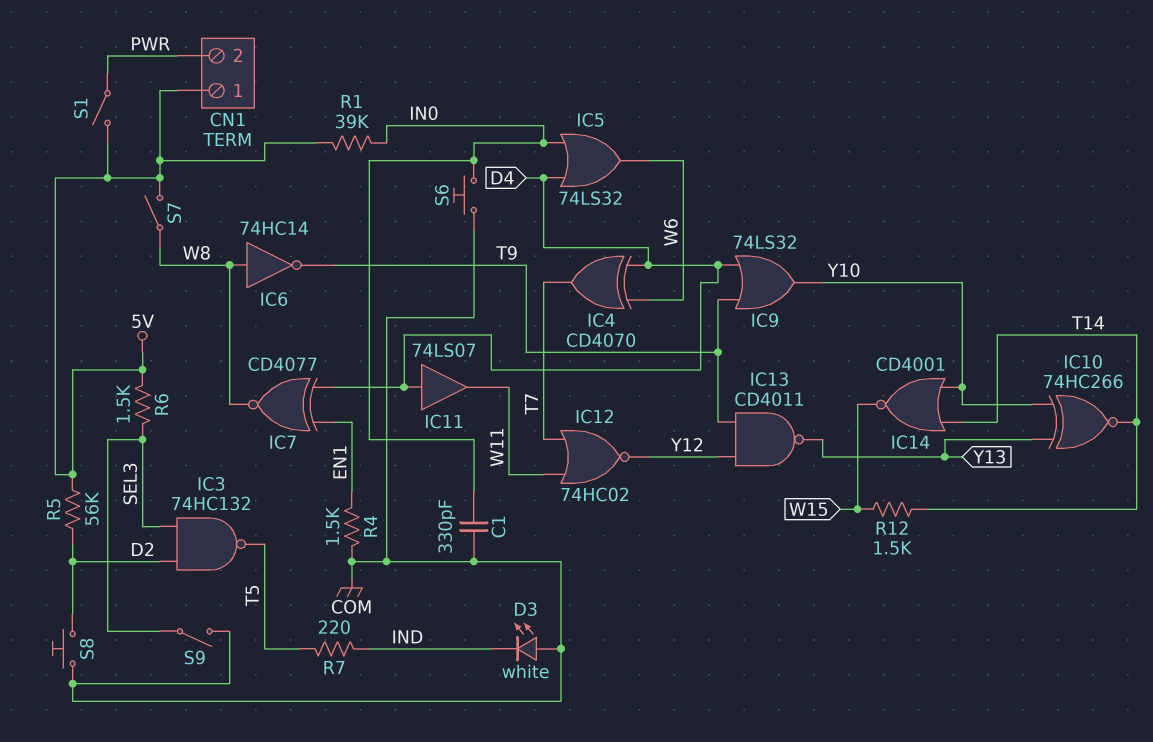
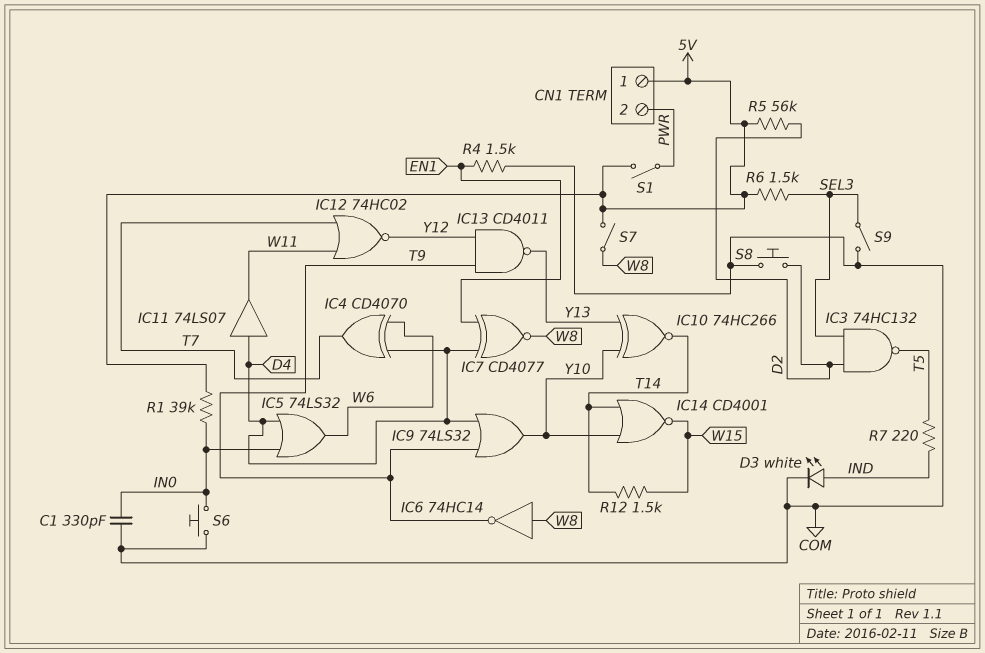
D3: LED white (A COM, K IND) -> LED white (A IND, K COM)

